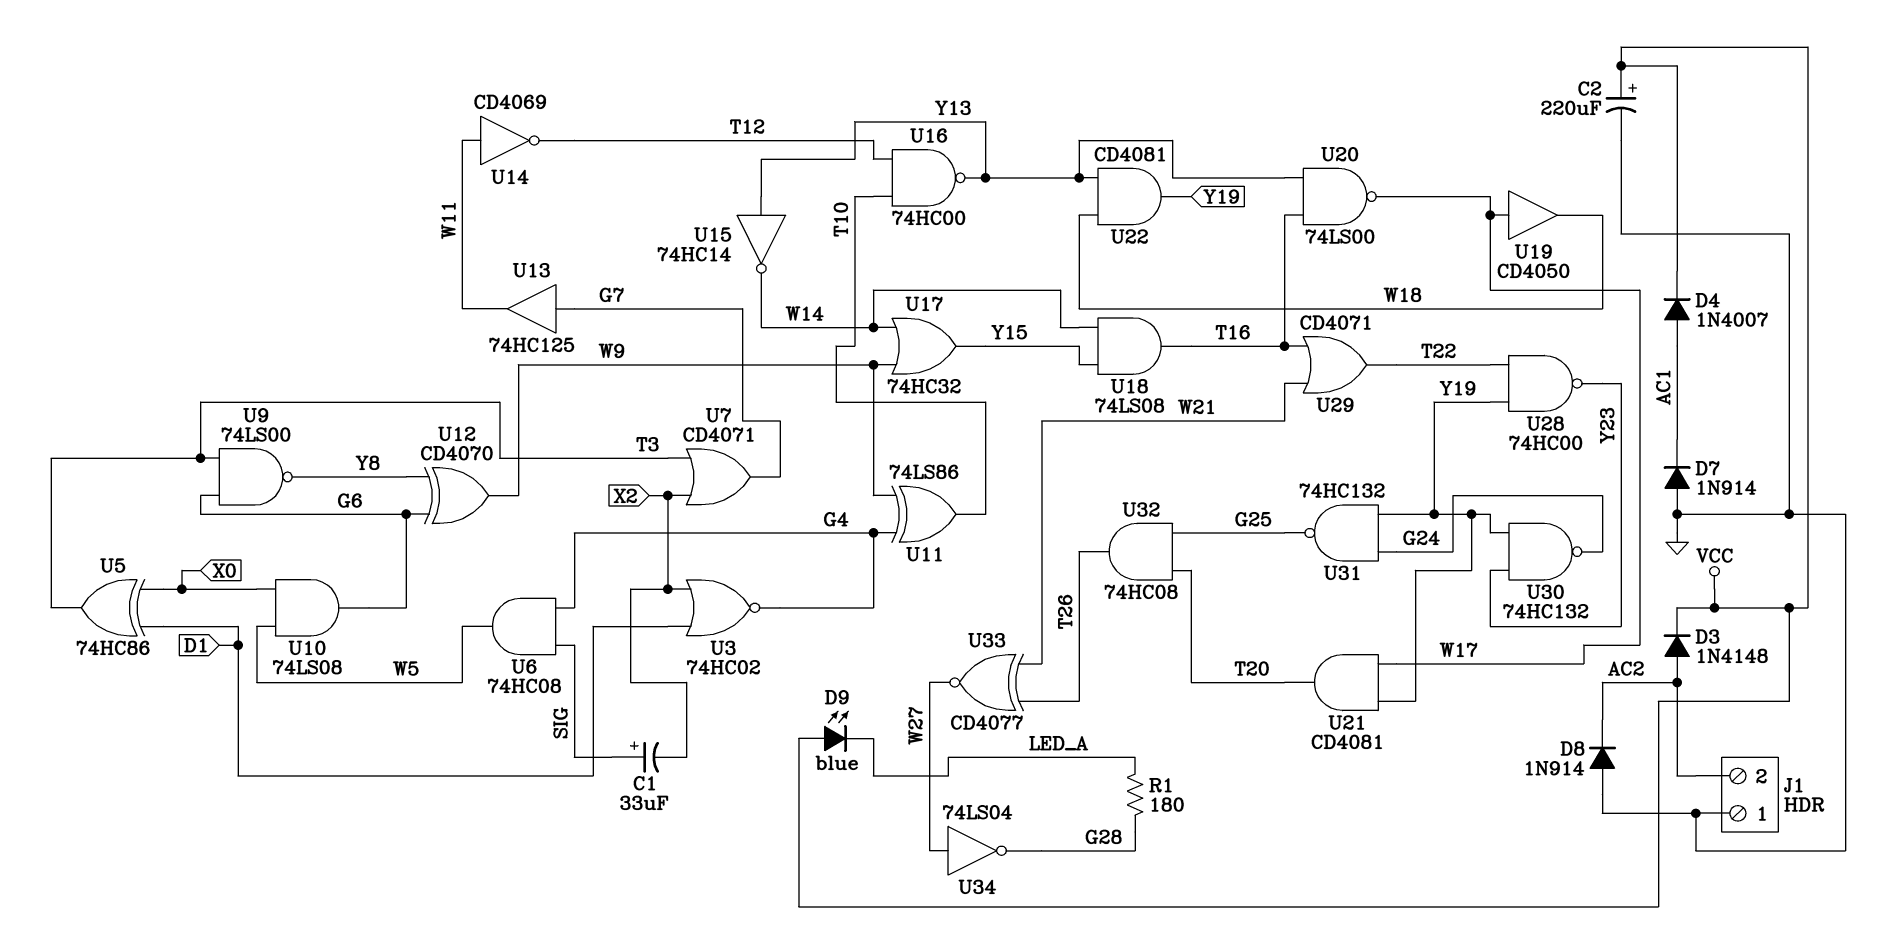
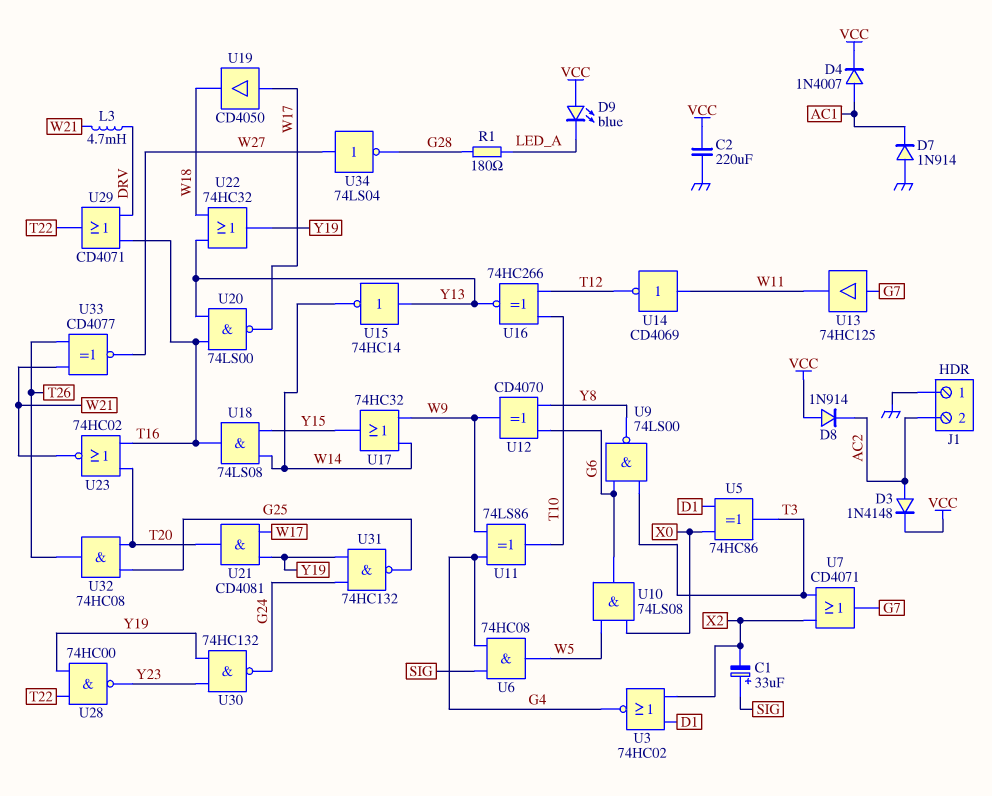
C2: 220uF (plus VCC, minus GND) -> 220uF (GND, VCC)
D8: diode 1N914 (A GND, K AC2) -> diode 1N914 (A VCC, K AC2)
L3: none -> 4.7mH (DRV, W21)
U16: NAND 74HC00 (in T10, in T12, out Y13) -> XNOR 74HC266 (in T10, in T12, out Y13)
U22: AND CD4081 (in W18, in Y13, out Y19) -> OR 74HC32 (in W18, in Y13, out Y19)
U23: none -> NOR 74HC02 (in T16, in T20, out W21)
U29: OR CD4071 (in T16, in W21, out T22) -> OR CD4071 (in DRV, in T16, out T22)

